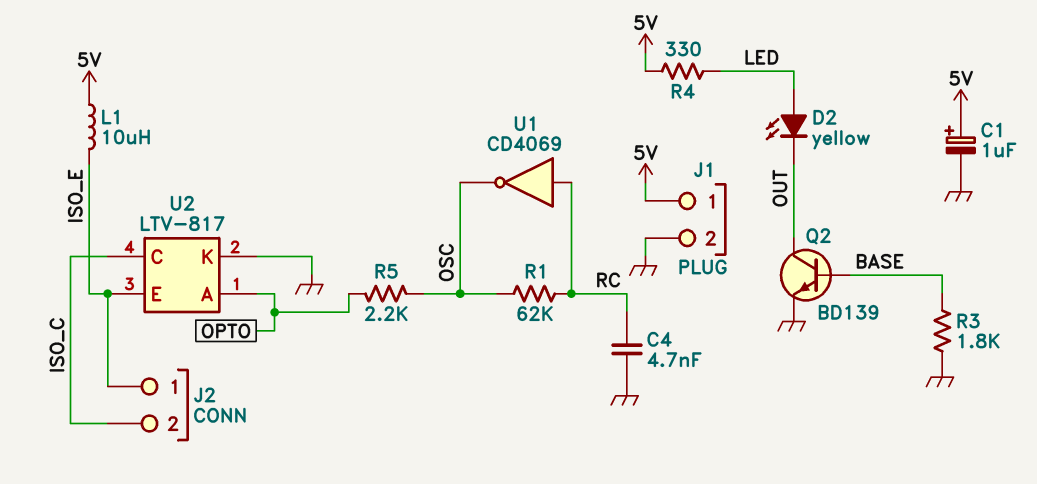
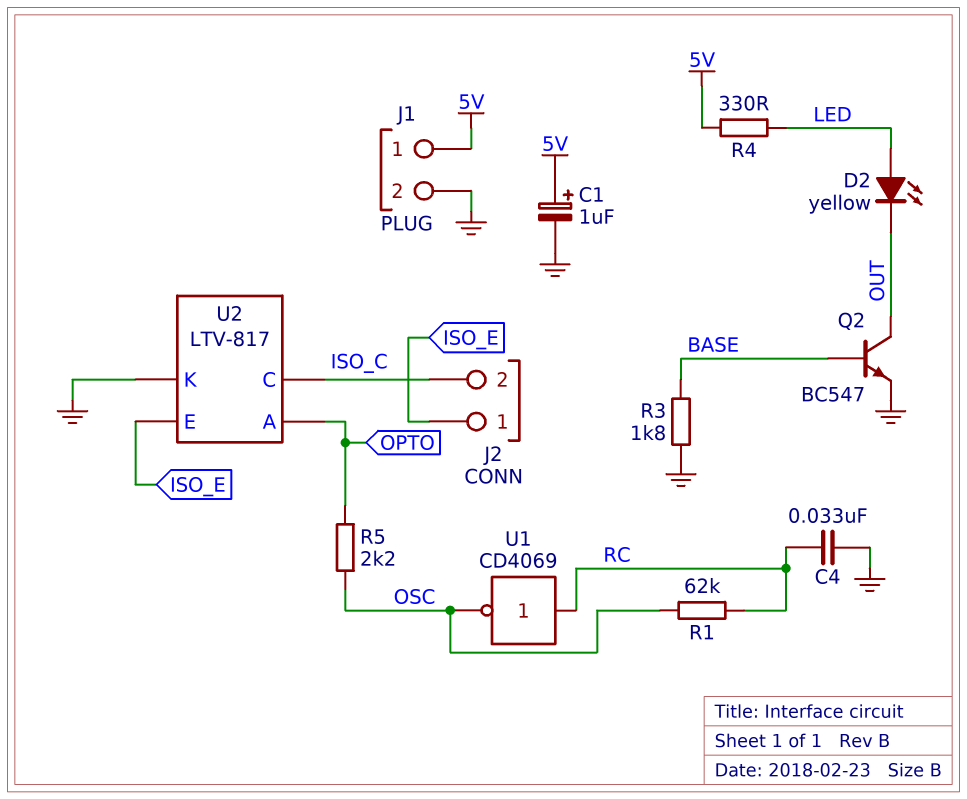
C4: 4.7nF (GND, RC) -> 33nF (GND, RC)
L1: 10uH (5V, ISO_E) -> none
Q2: NPN BD139 (B BASE, C OUT, E GND) -> NPN BC547 (B BASE, C OUT, E GND)

